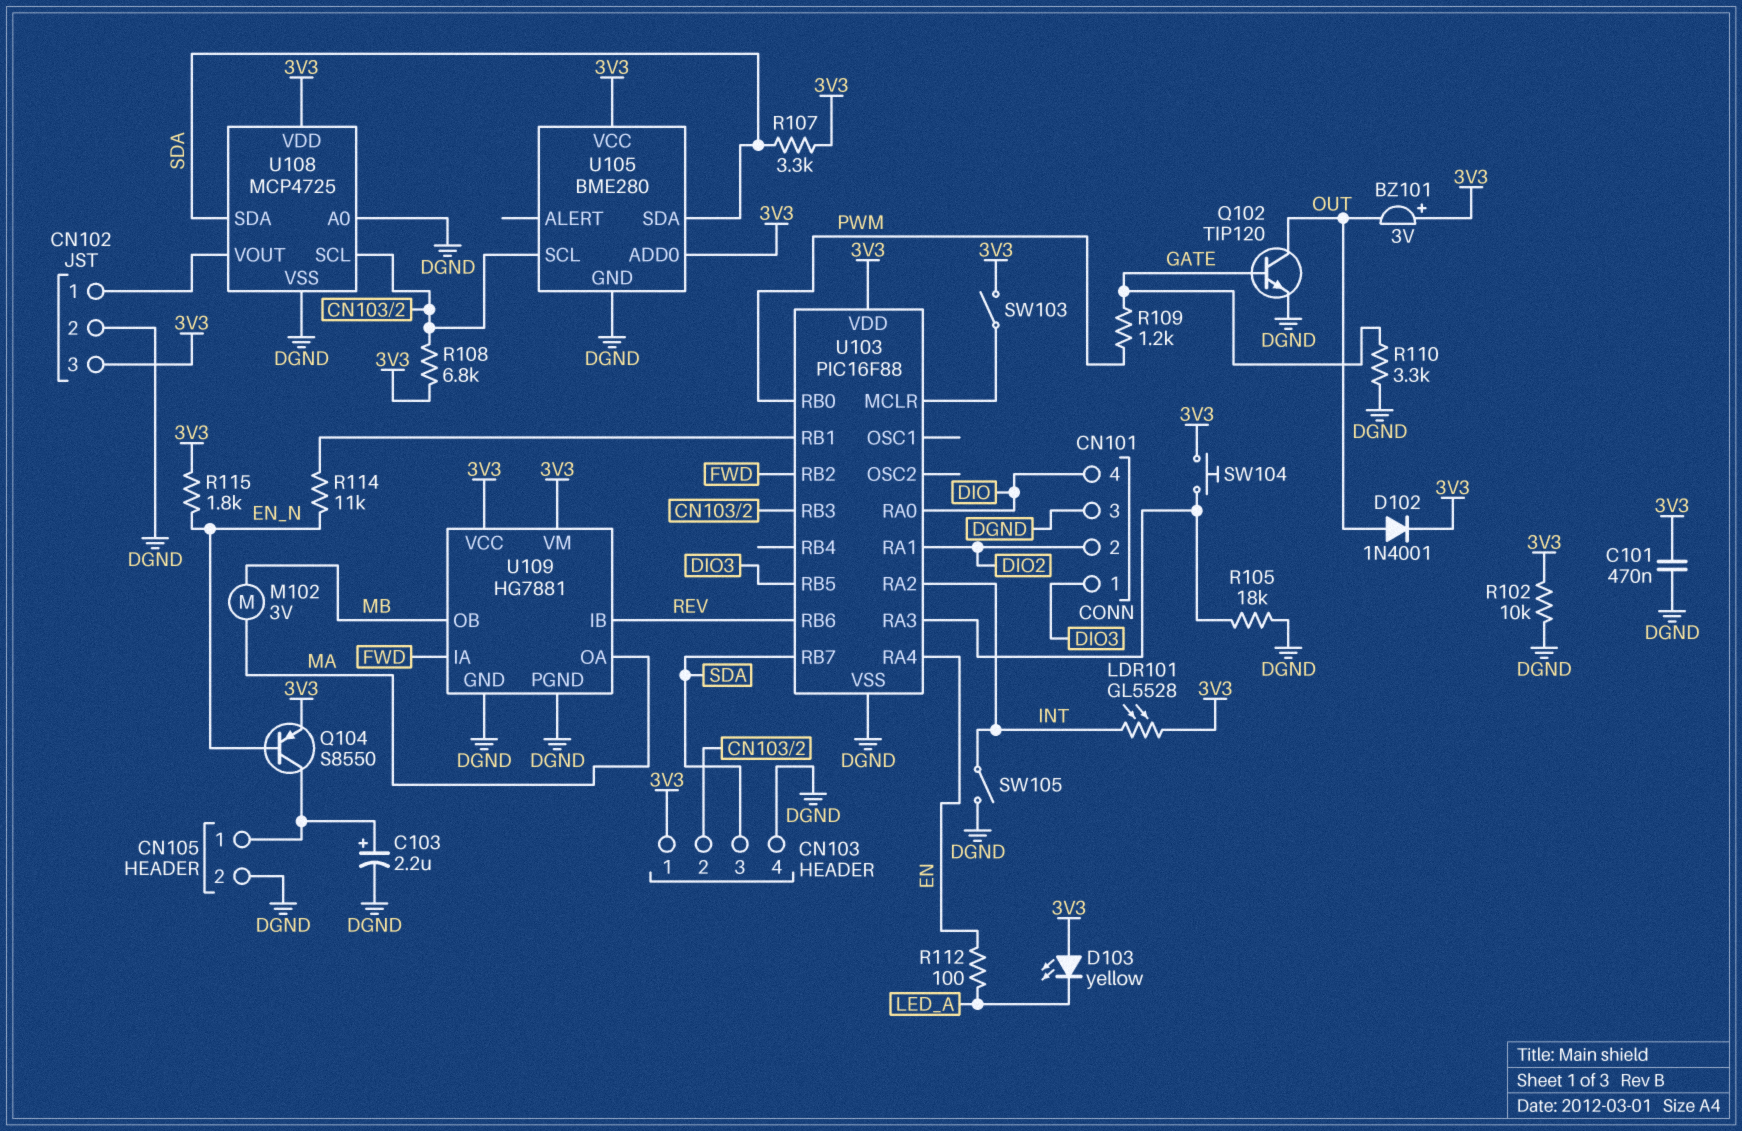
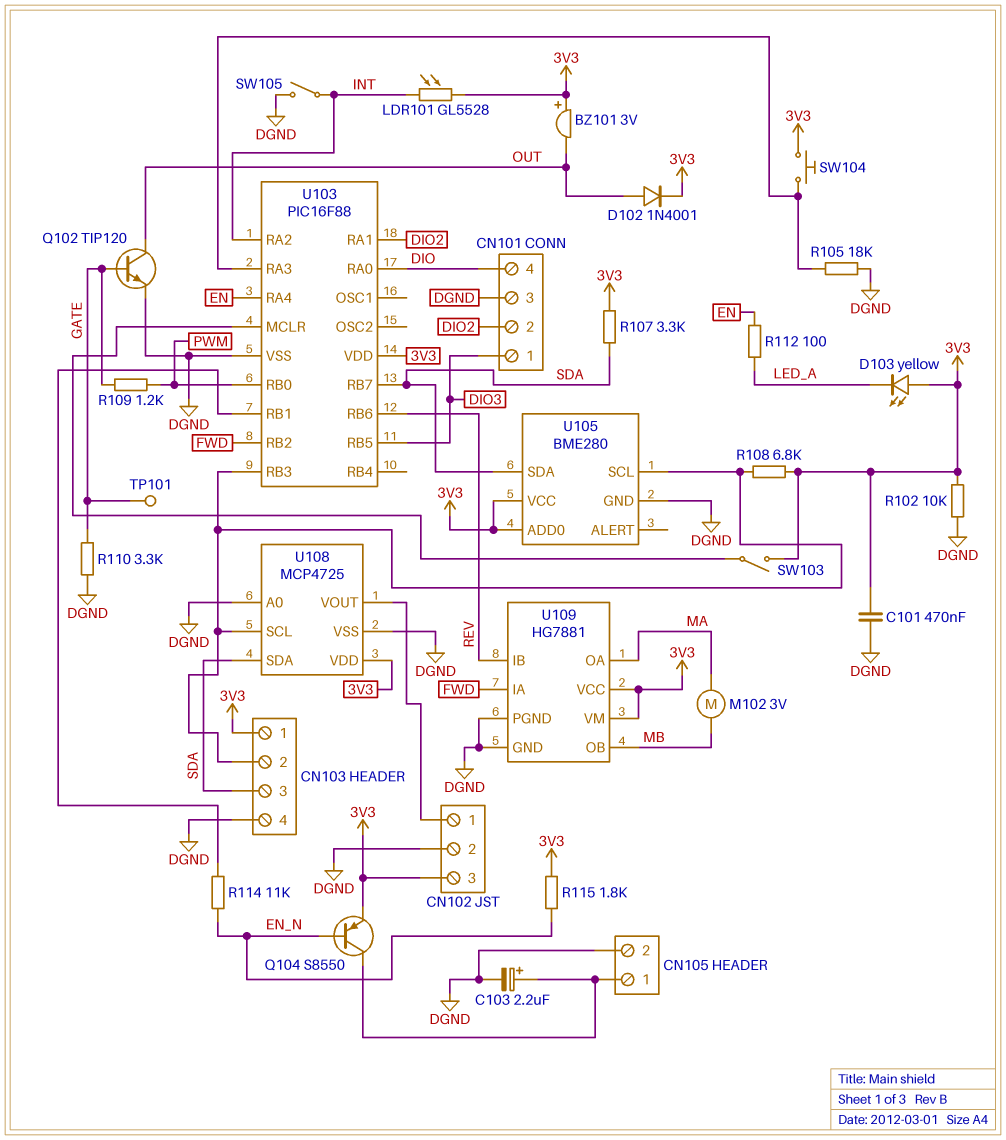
TP101: none -> test point (GATE)

